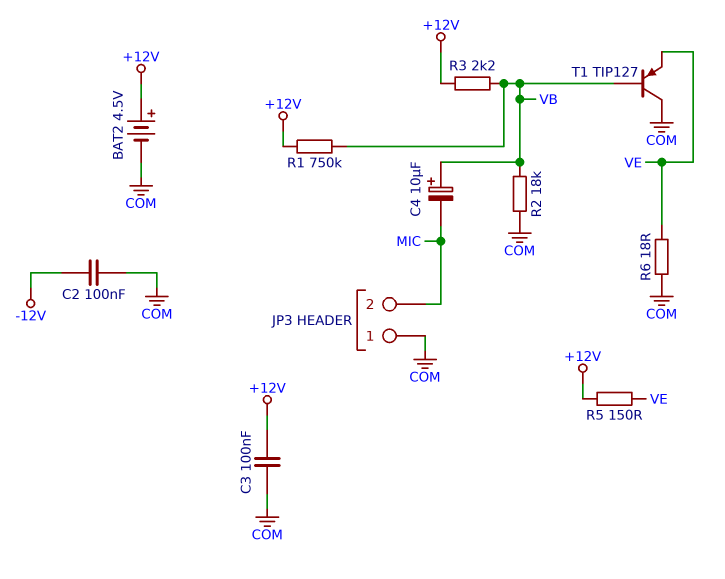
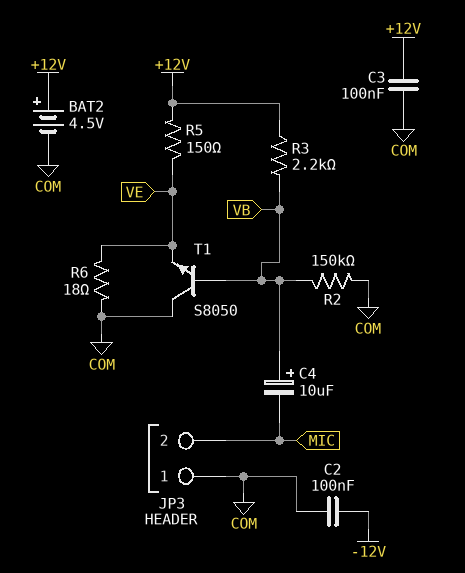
R1: 750k (+12V, VB) -> none
R2: 18k (COM, VB) -> 150k (COM, VB)
T1: PNP TIP127 (B VB, C COM, E VE) -> NPN S8050 (B VB, C COM, E VE)

